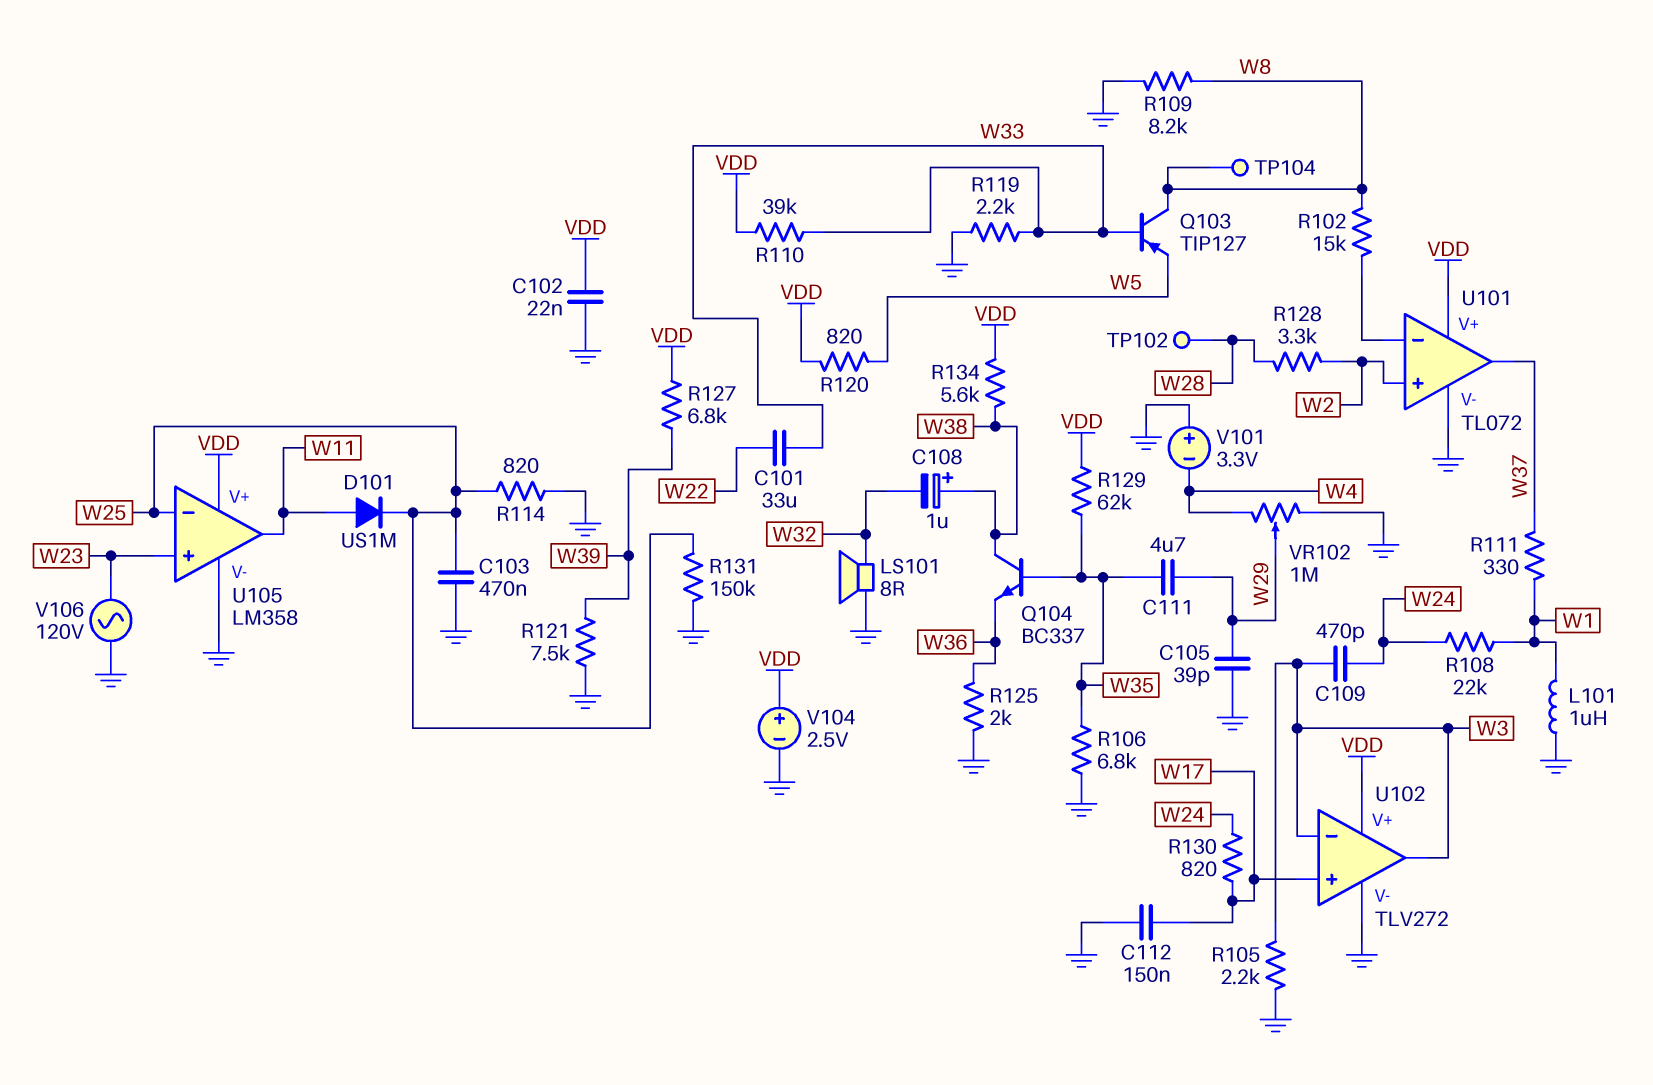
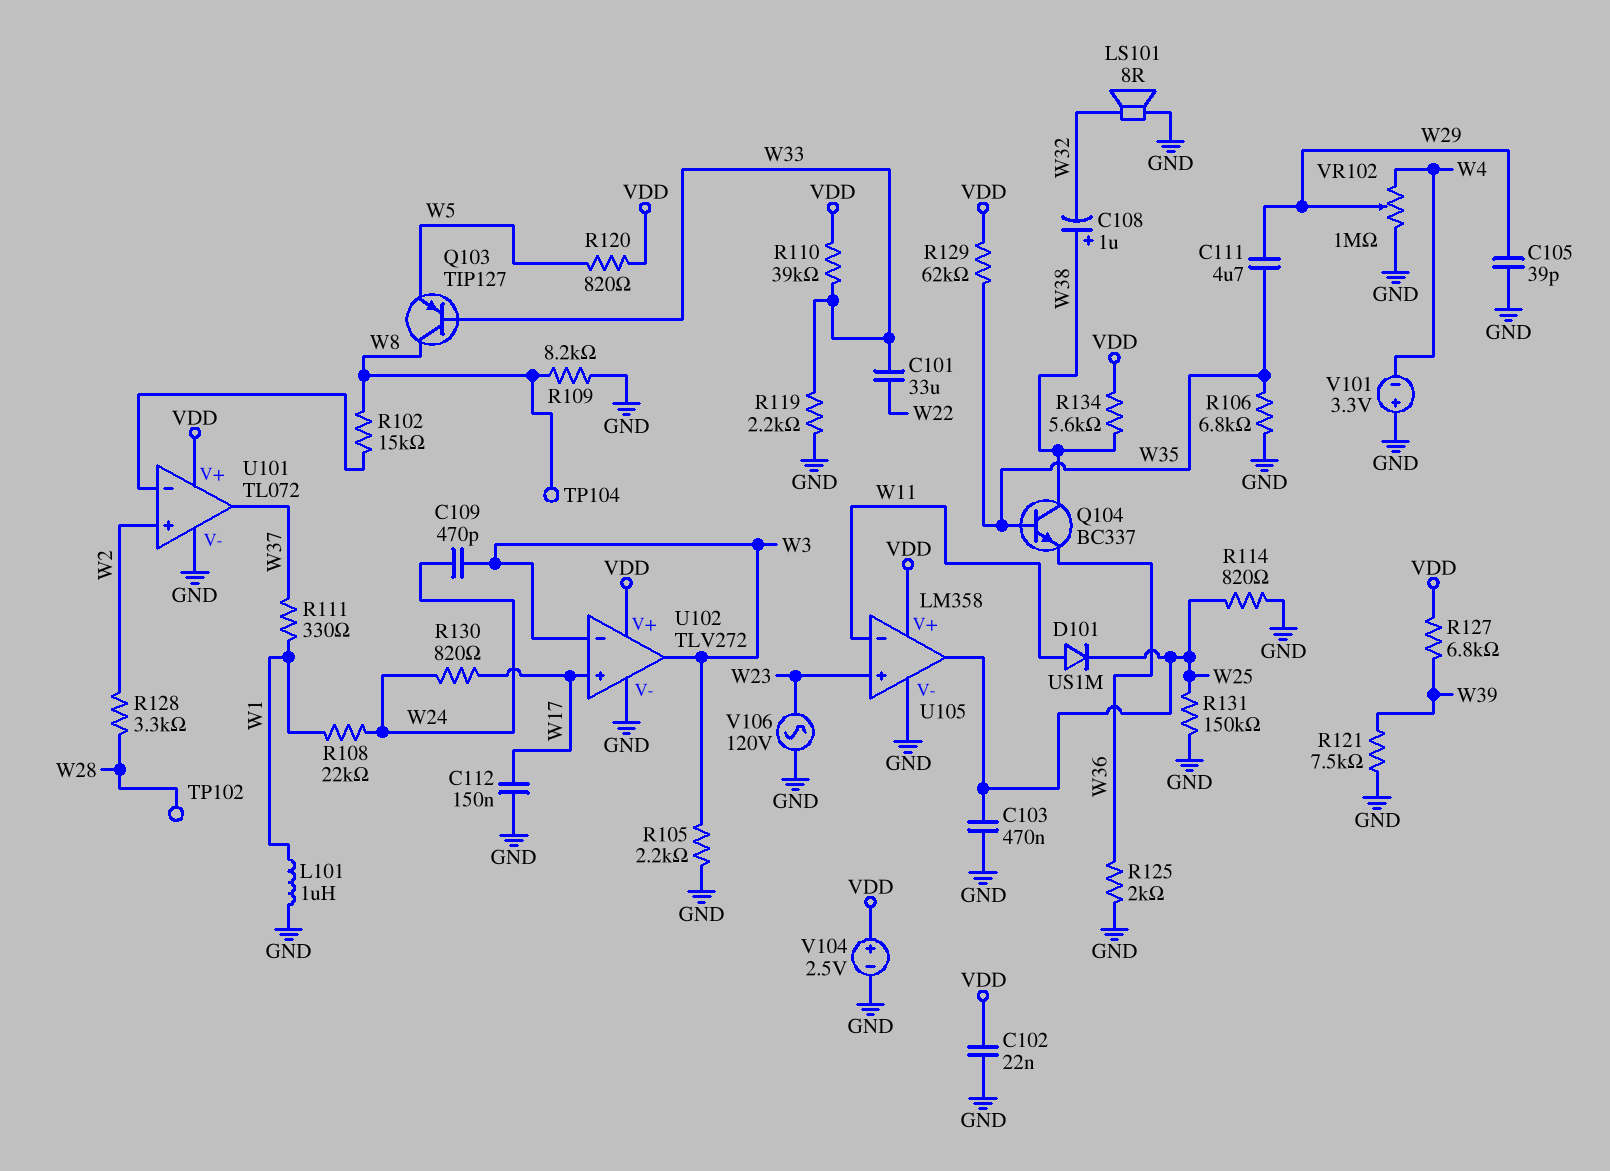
U105 pin in-: W25 -> W11
U105 pin out: W11 -> W25

